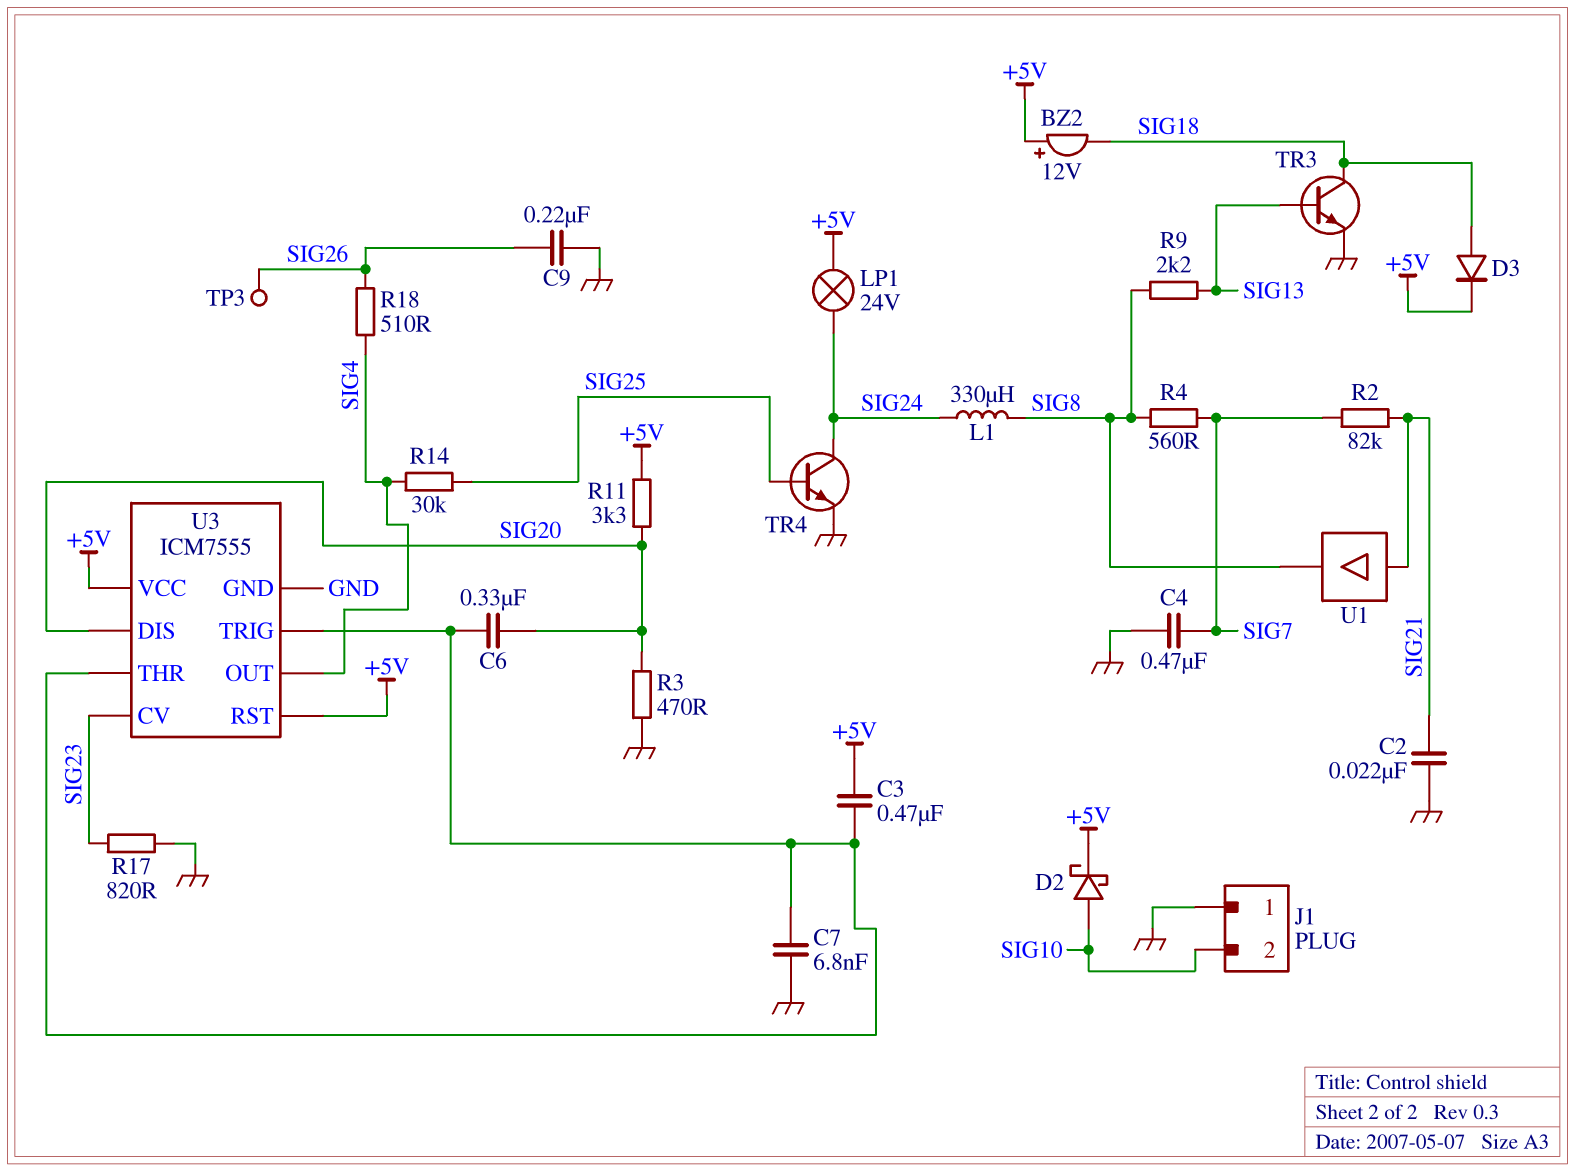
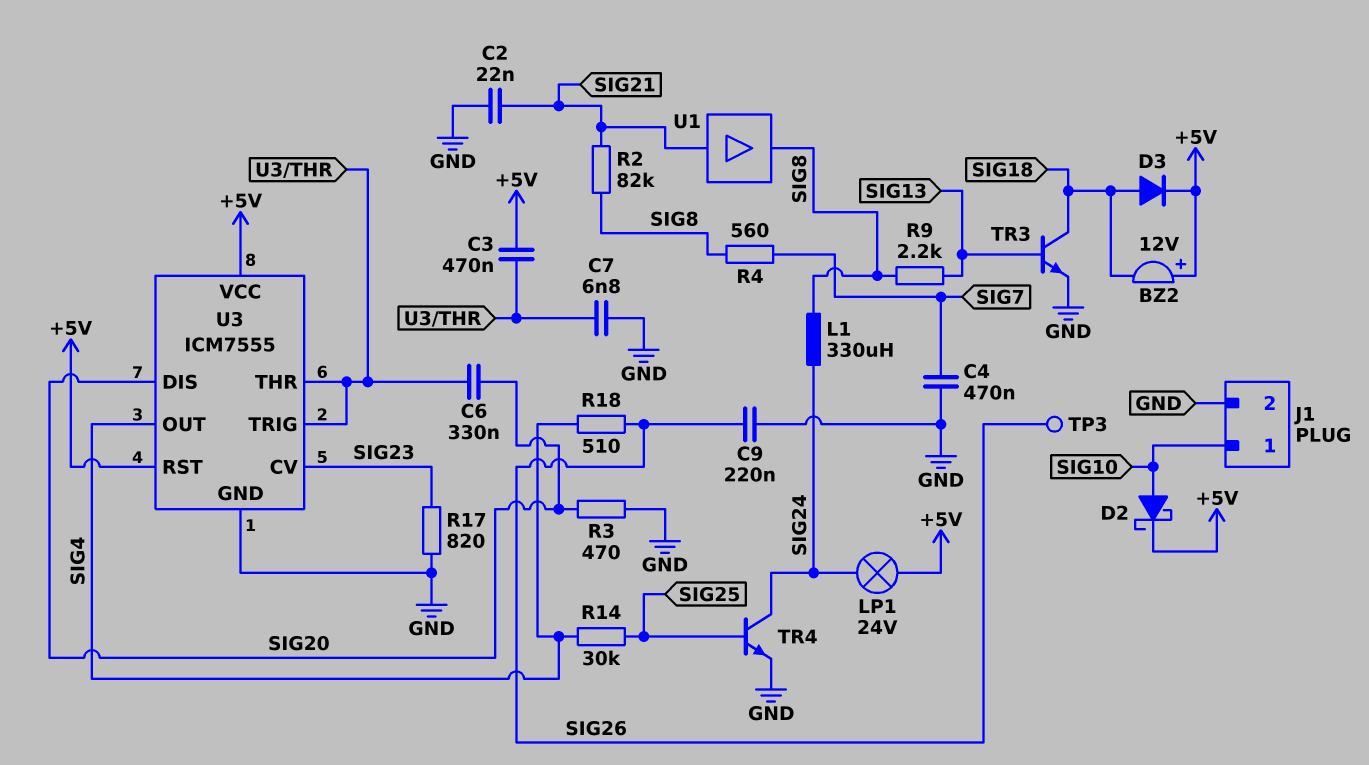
J1 pin 1: GND -> SIG10
J1 pin 2: SIG10 -> GND
R2: 82k (SIG7, SIG21) -> 82k (SIG8, SIG21)
R11: 3.3k (+5V, SIG20) -> none

